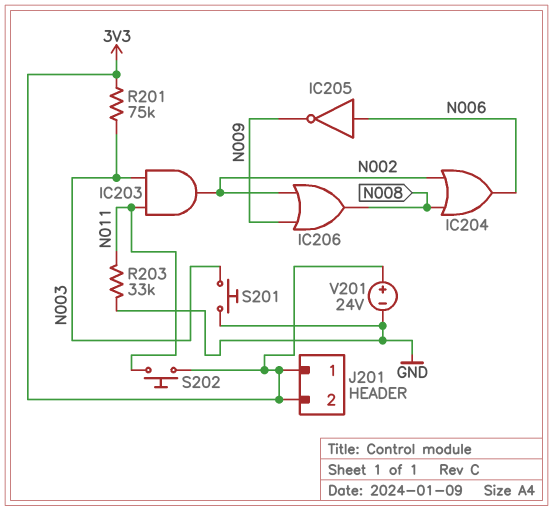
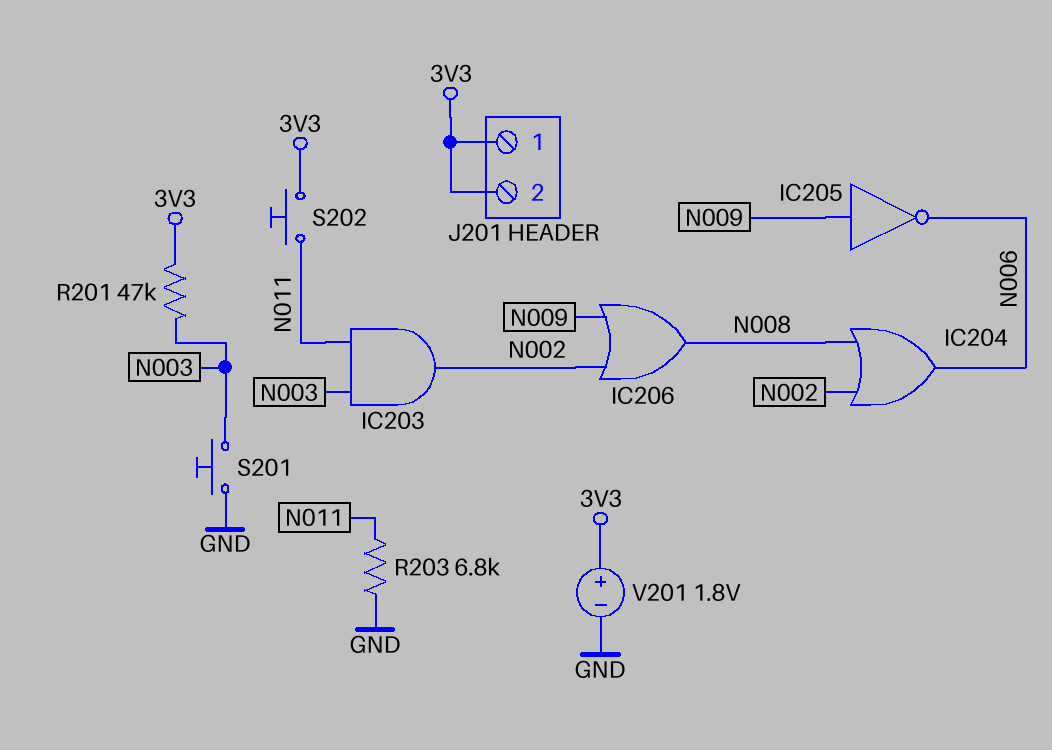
IC205: NOT (in N006, out N009) -> NOT (in N009, out N006)
R201: 75k (3V3, N003) -> 47k (3V3, N003)
R203: 33k (GND, N011) -> 6.8k (GND, N011)
V201: 24V (plus 3V3, minus GND) -> 1.8V (plus 3V3, minus GND)

